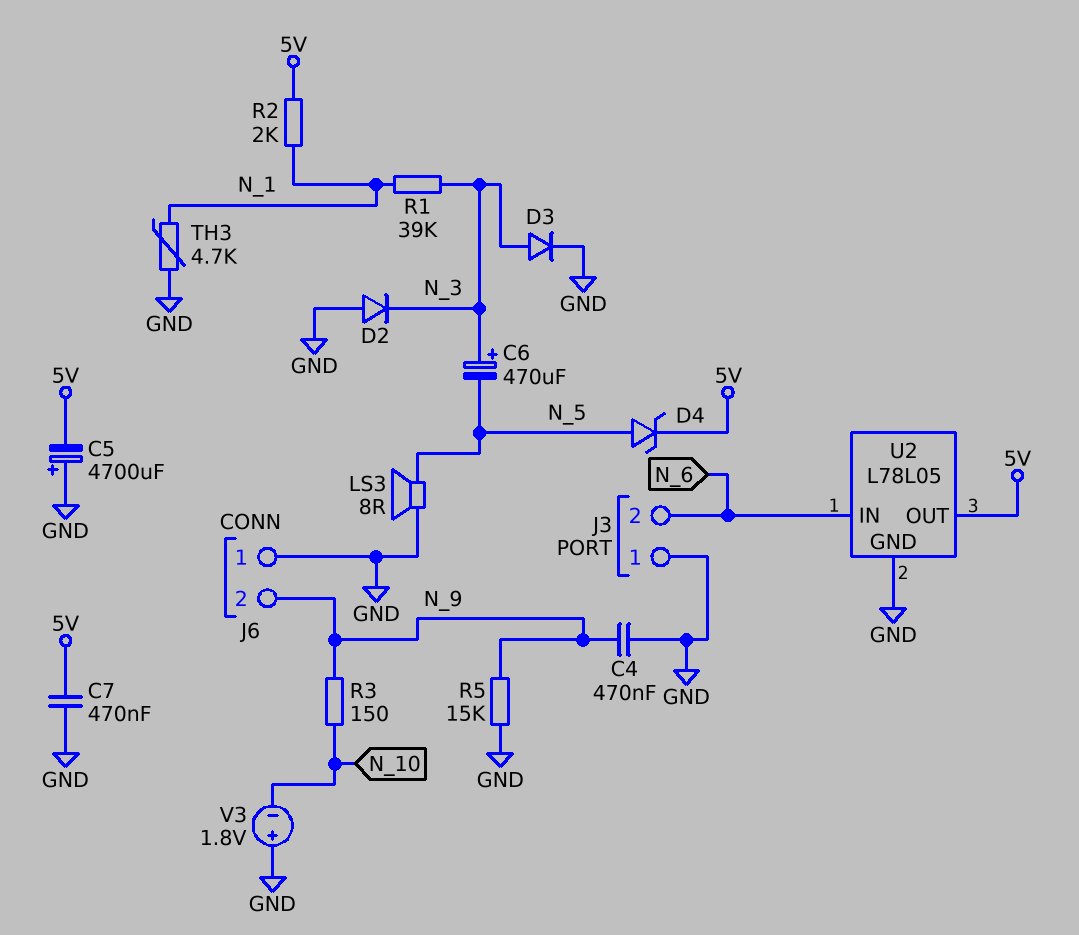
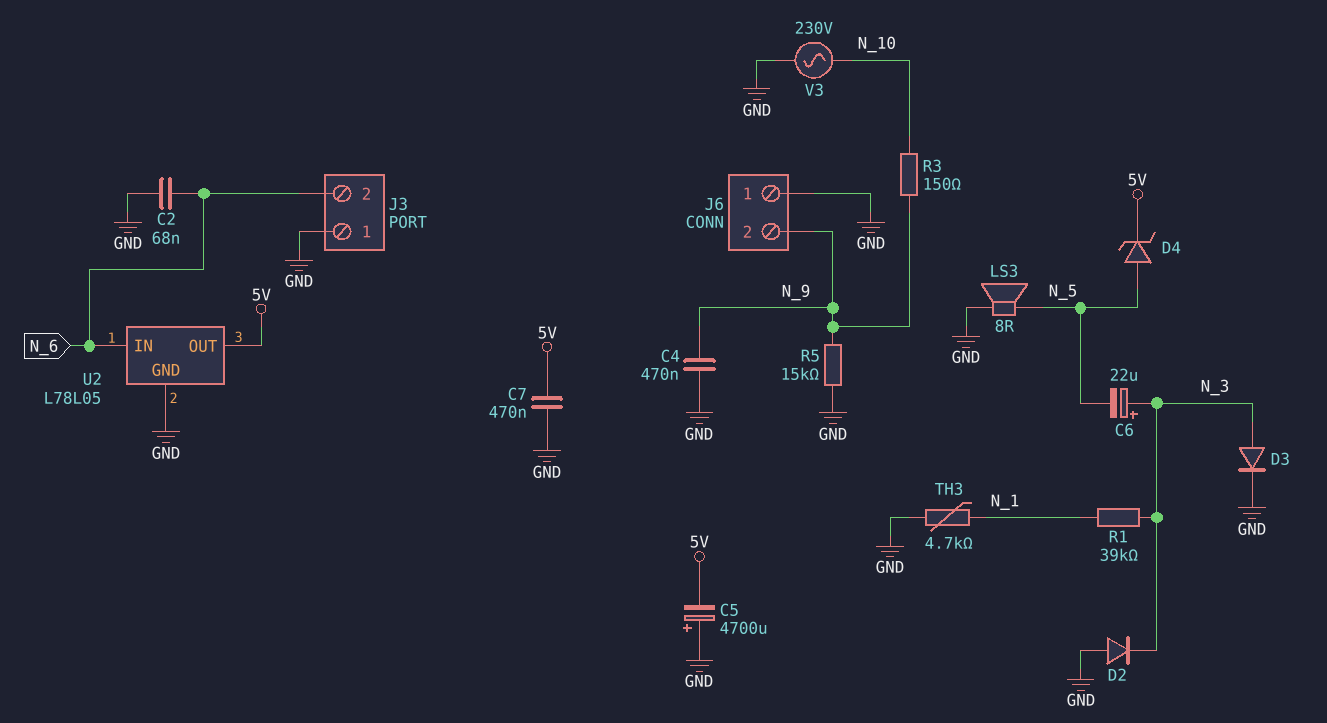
C2: none -> 68nF (GND, N_6)
C6: 470uF (plus N_3, minus N_5) -> 22uF (plus N_3, minus N_5)
R2: 2k (5V, N_1) -> none
V3: 1.8V (plus GND, minus N_10) -> AC 230V (GND, N_10)

